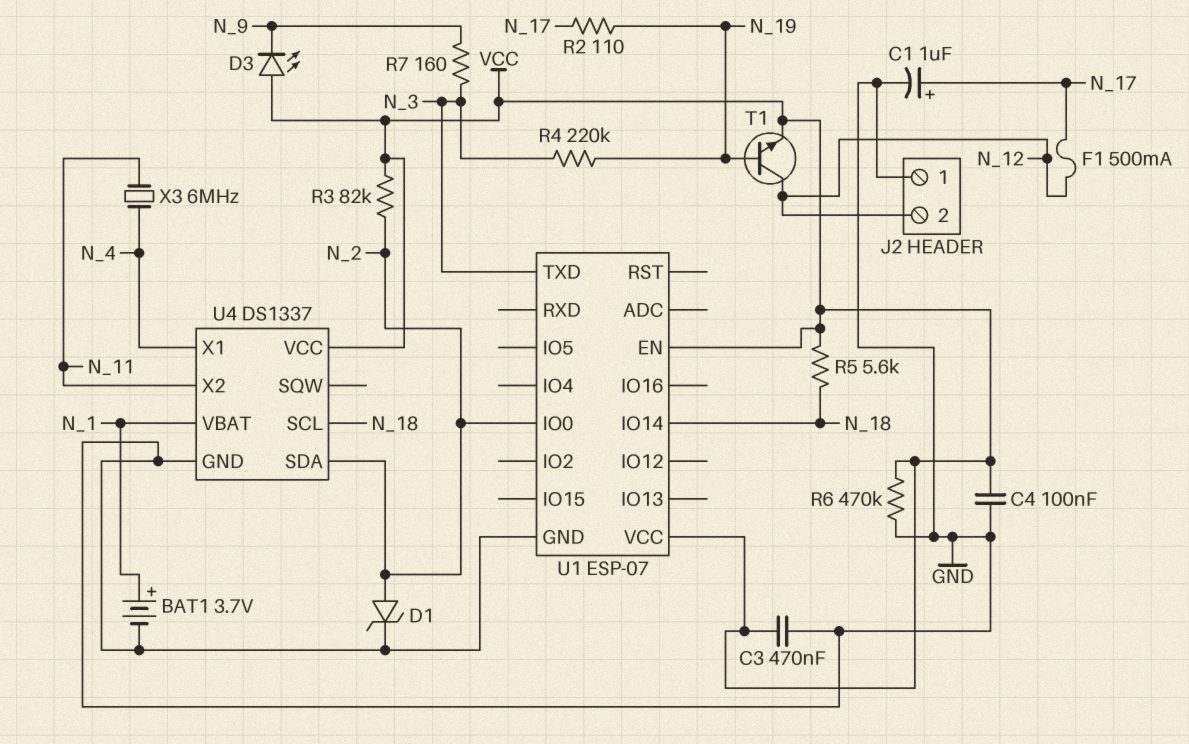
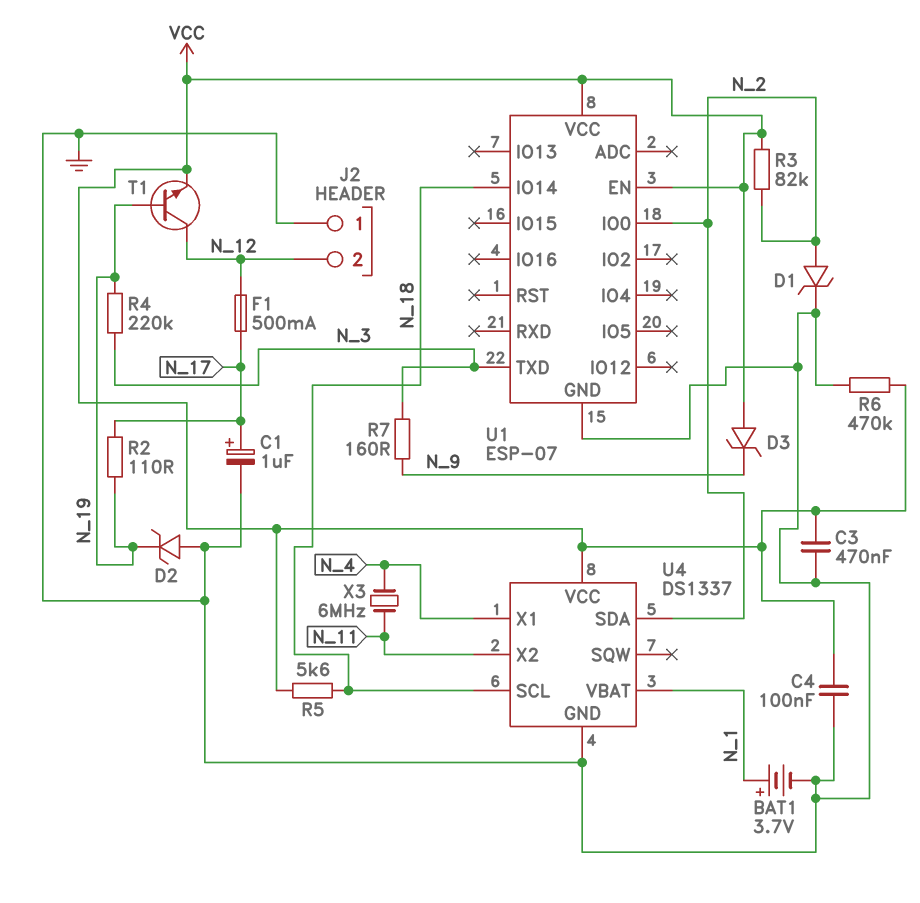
D2: none -> zener (A GND, K N_19)
D3: LED (A VCC, K N_9) -> zener (A VCC, K N_9)

